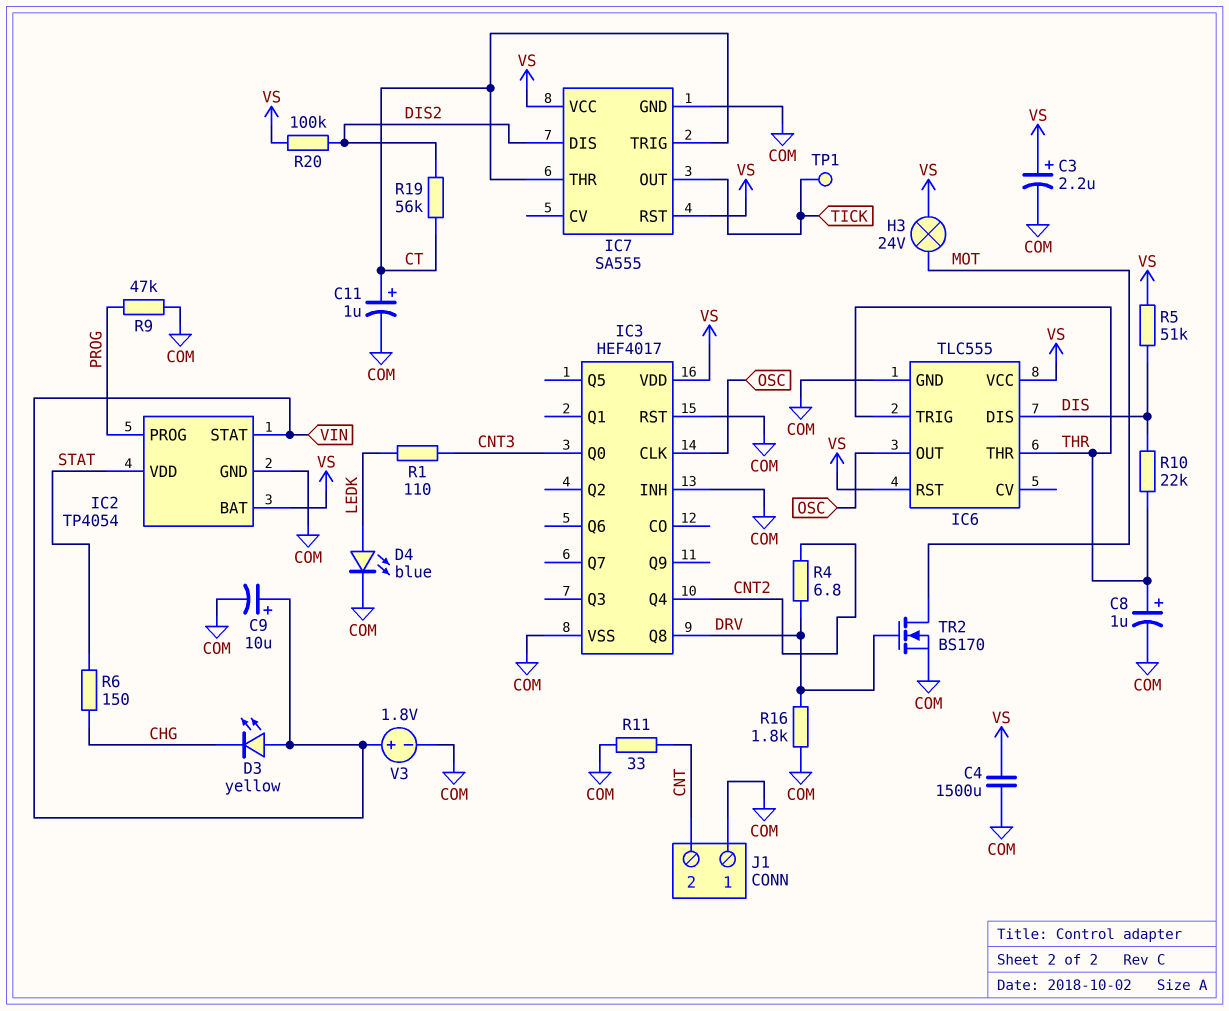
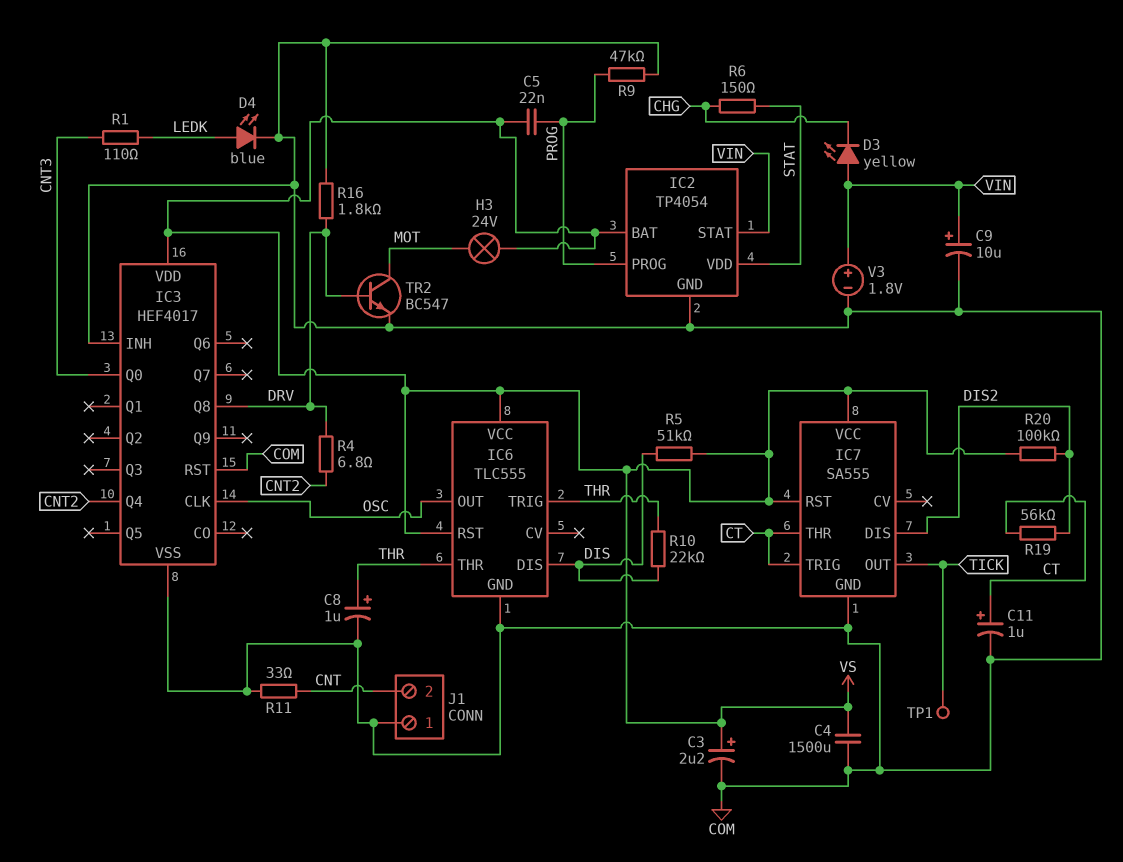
C5: none -> 22nF (PROG, VS)
TR2: NMOS BS170 (G DRV, D MOT, S COM) -> NPN BC547 (B DRV, C MOT, E COM)

